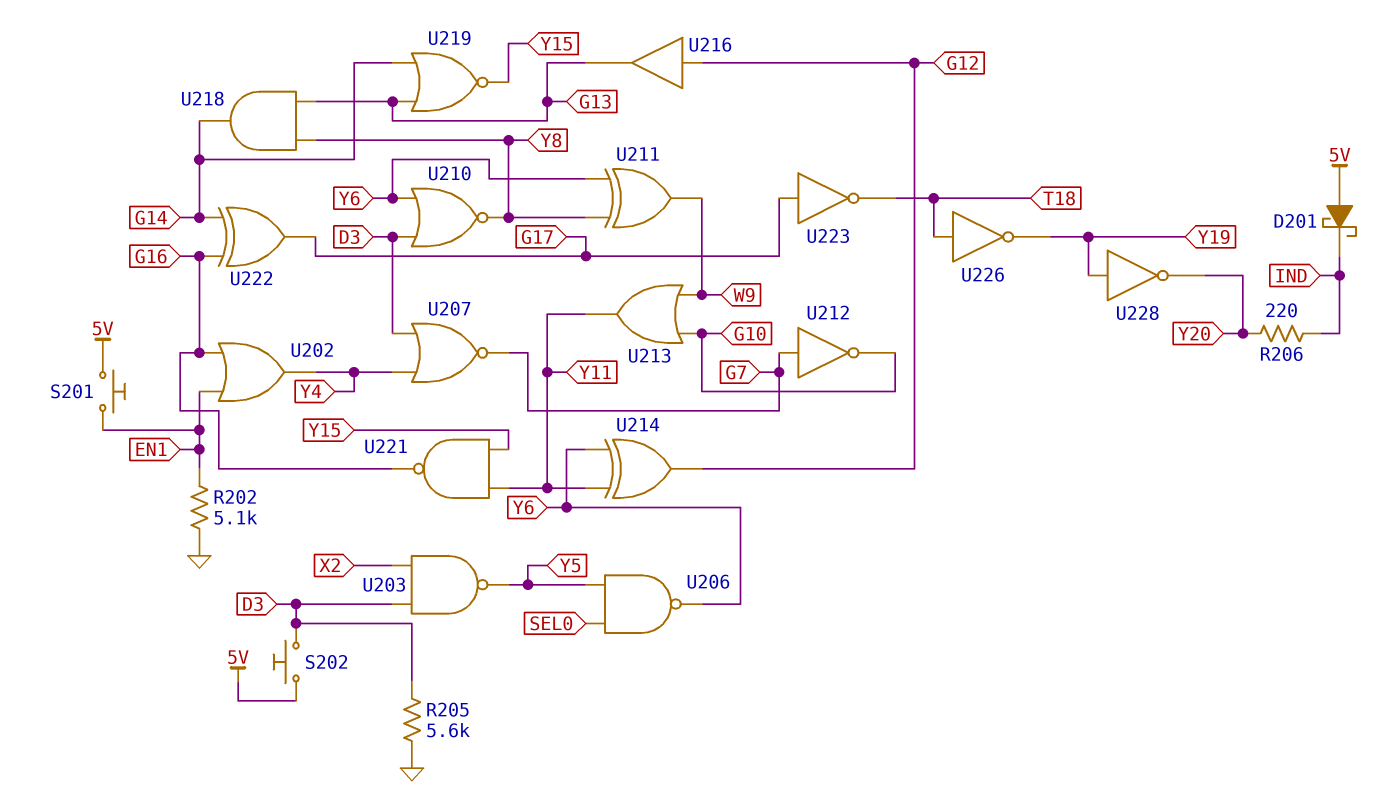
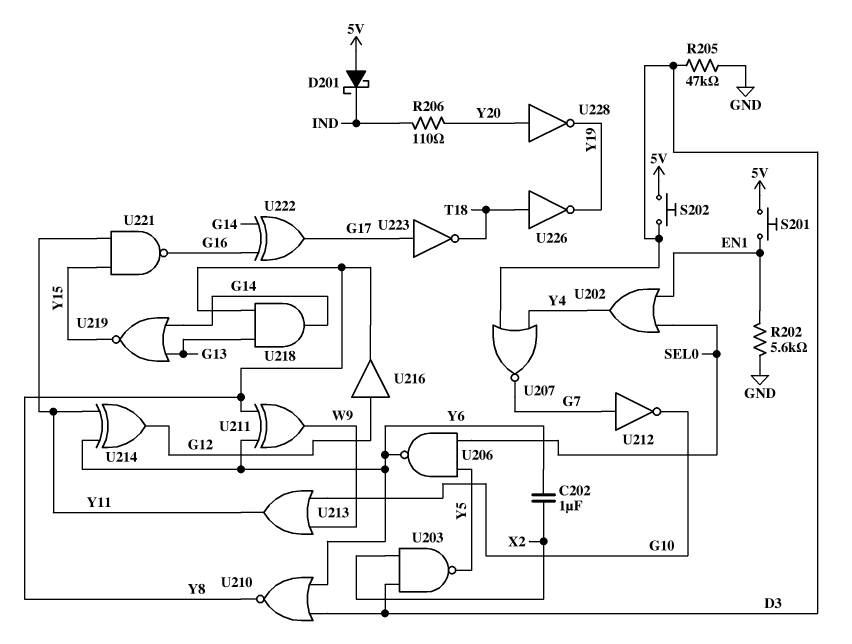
C202: none -> 1uF (X2, Y6)
R202: 5.1k (EN1, GND) -> 5.6k (EN1, GND)
R205: 5.6k (D3, GND) -> 47k (D3, GND)
R206: 220 (IND, Y20) -> 110 (IND, Y20)
U202: OR (in EN1, in G16, out Y4) -> OR (in EN1, in SEL0, out Y4)
U216: buffer (in G12, out G13) -> buffer (in G12, out Y8)
U228: NOT (in Y19, out Y20) -> NOT (in Y20, out Y19)

